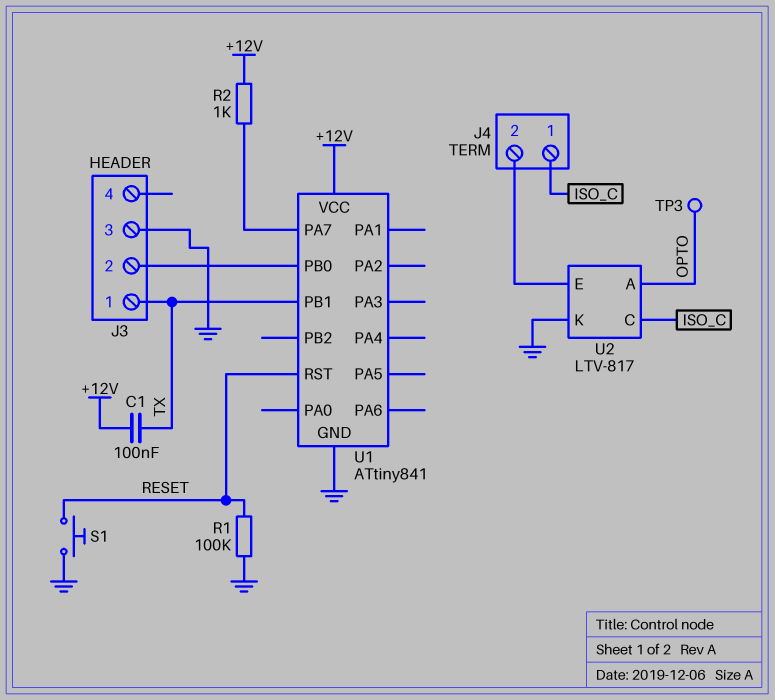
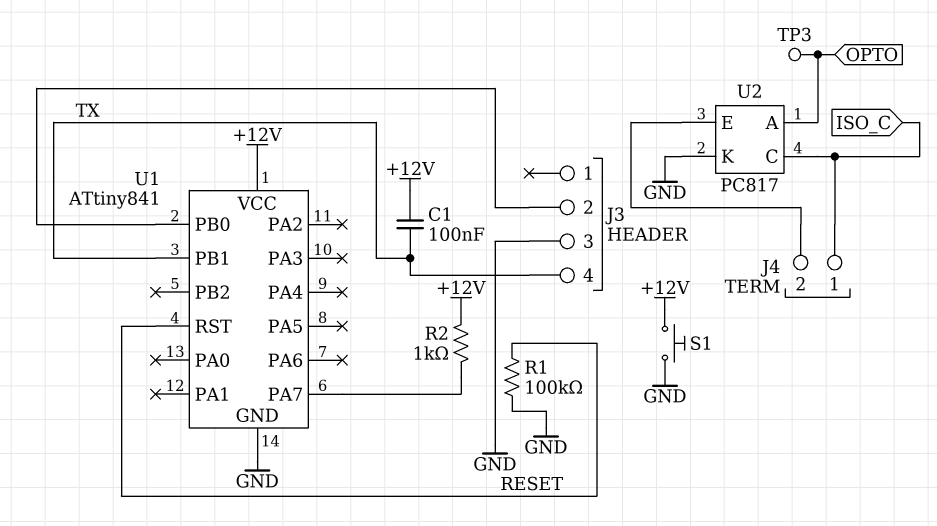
J3 pin 1: TX -> none
J3 pin 4: none -> TX
S1: button (GND, RESET) -> button (+12V, GND)
U2: LTV-817 -> PC817

